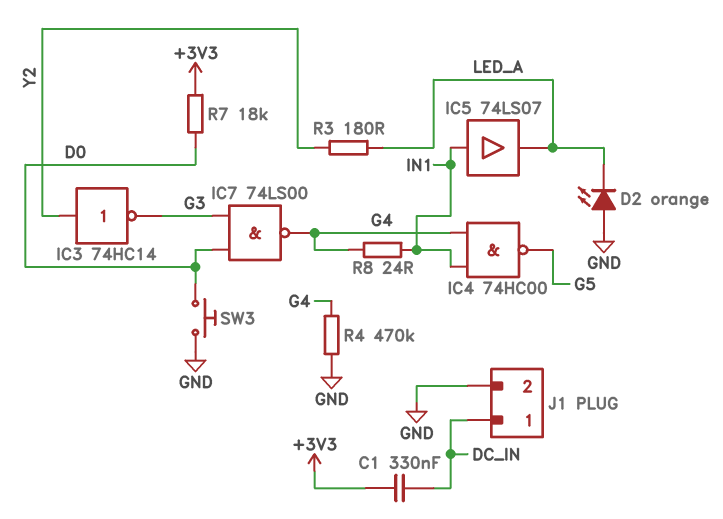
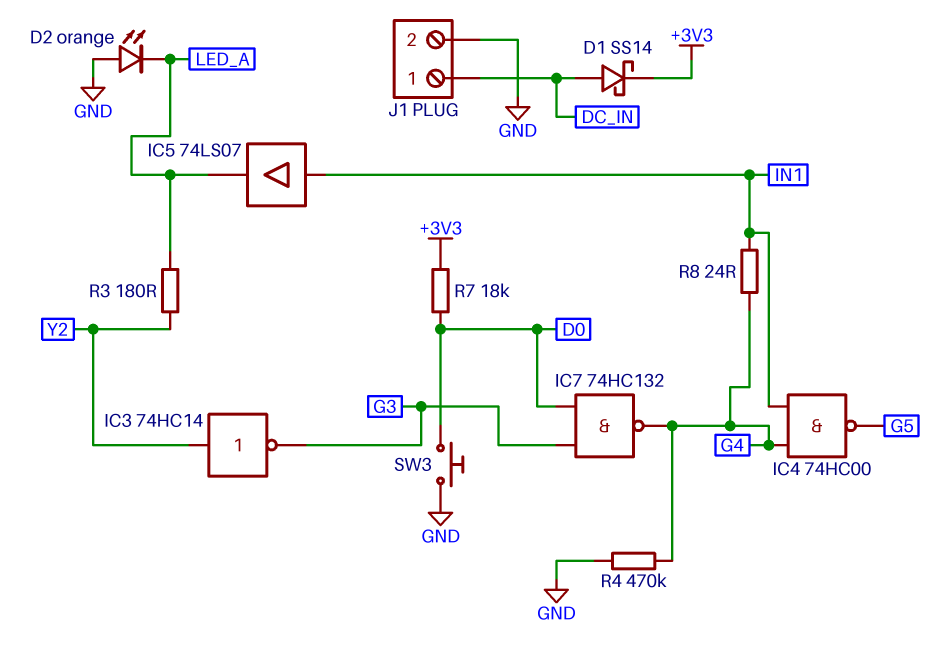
C1: 330nF (+3V3, DC_IN) -> none
D1: none -> schottky SS14 (A DC_IN, K +3V3)
IC7: NAND 74LS00 (in D0, in G3, out G4) -> NAND 74HC132 (in D0, in G3, out G4)

